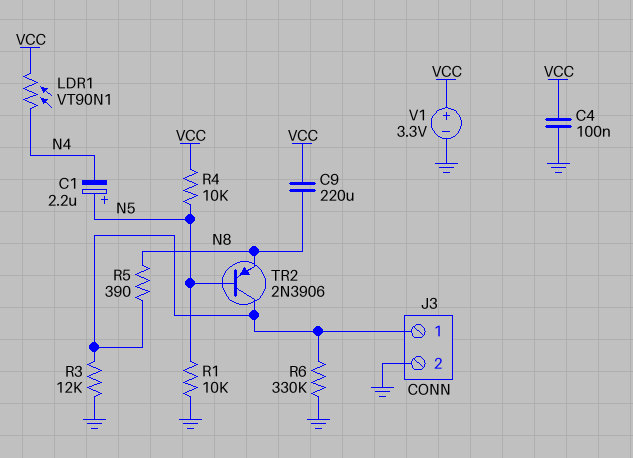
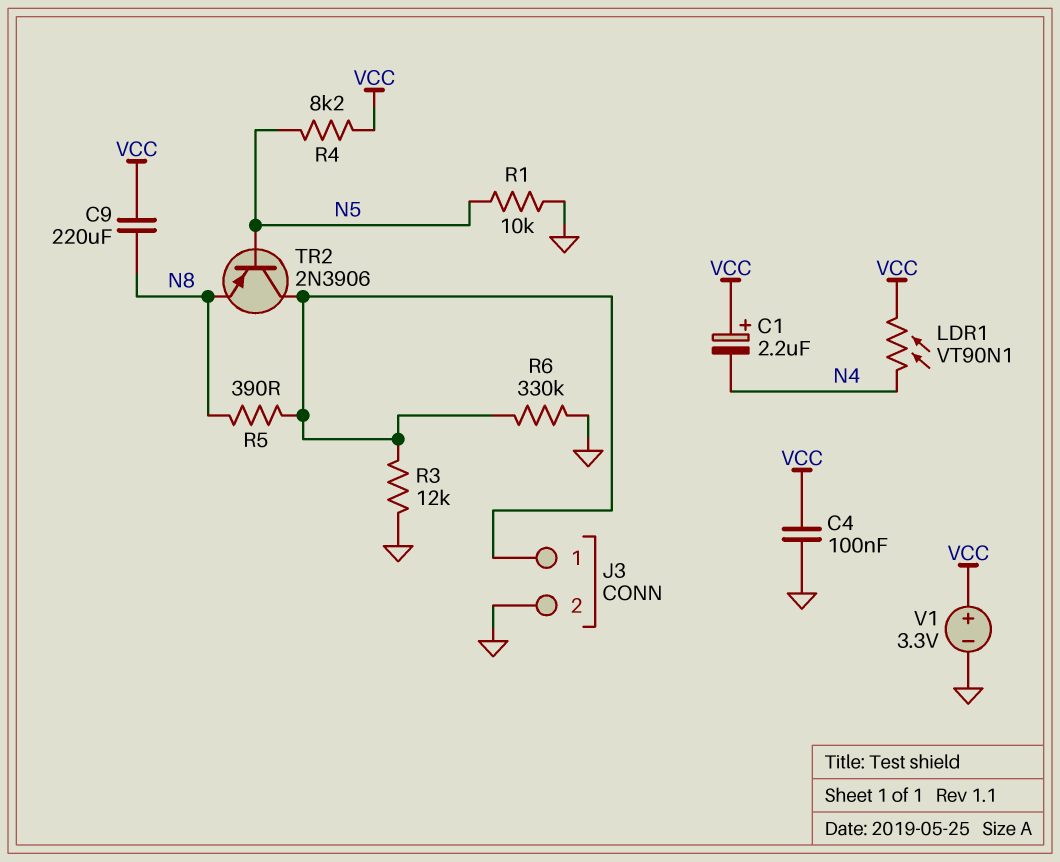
C1: 2.2uF (plus N5, minus N4) -> 2.2uF (plus VCC, minus N4)
R4: 10k (N5, VCC) -> 8.2k (N5, VCC)

